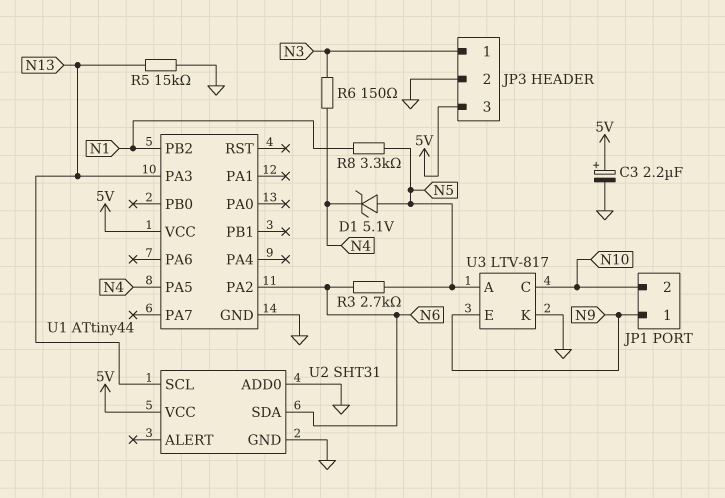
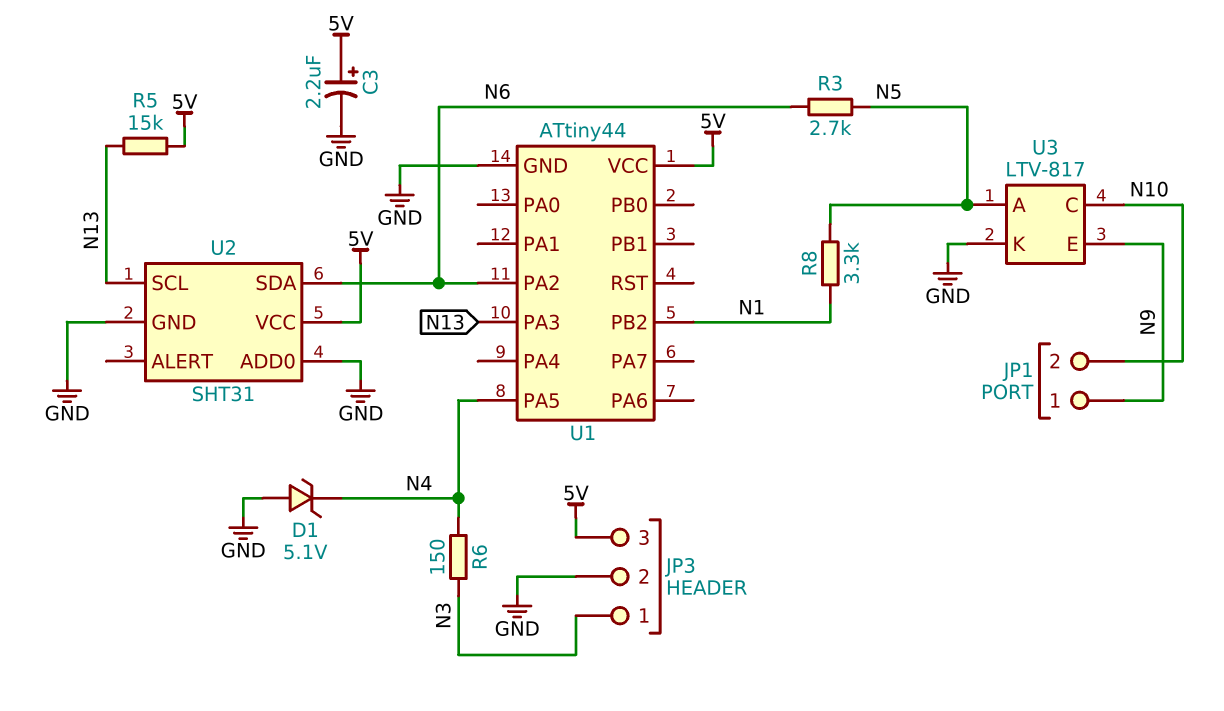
D1: zener 5.1V (A N5, K N4) -> zener 5.1V (A GND, K N4)
R5: 15k (GND, N13) -> 15k (5V, N13)

